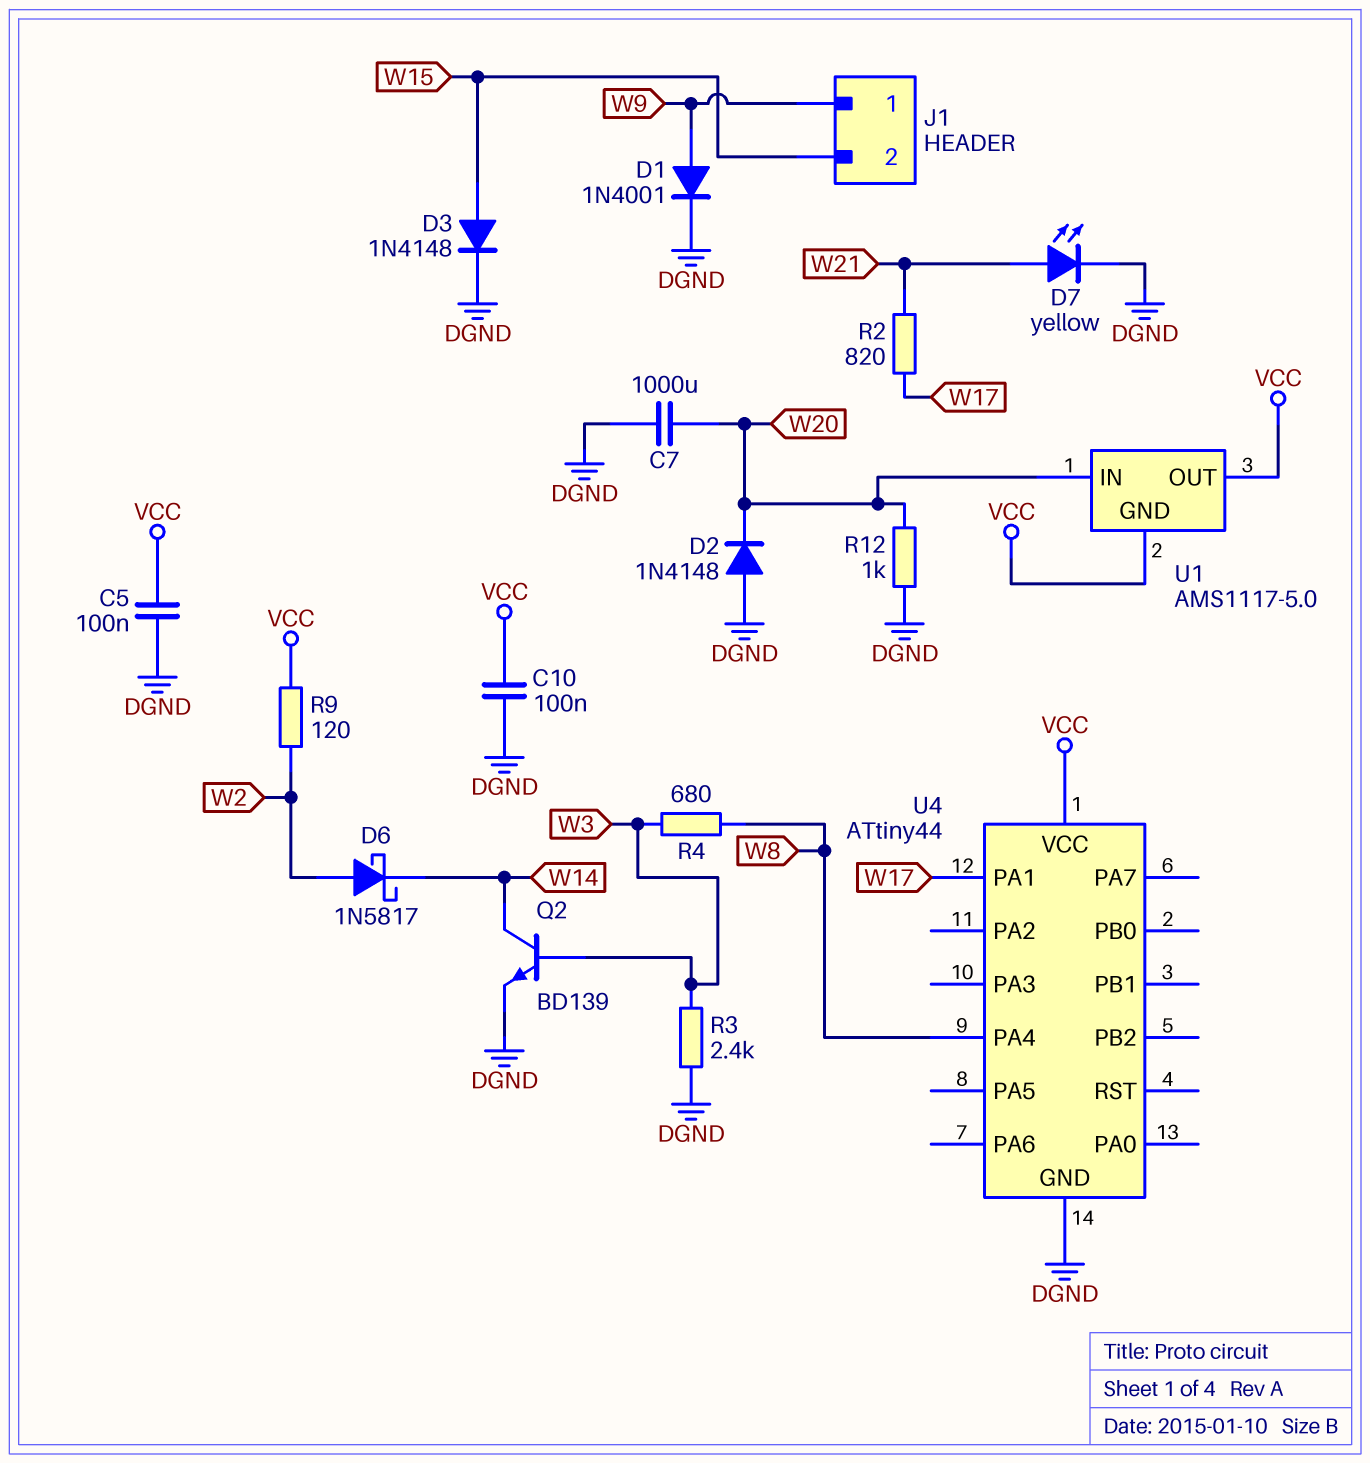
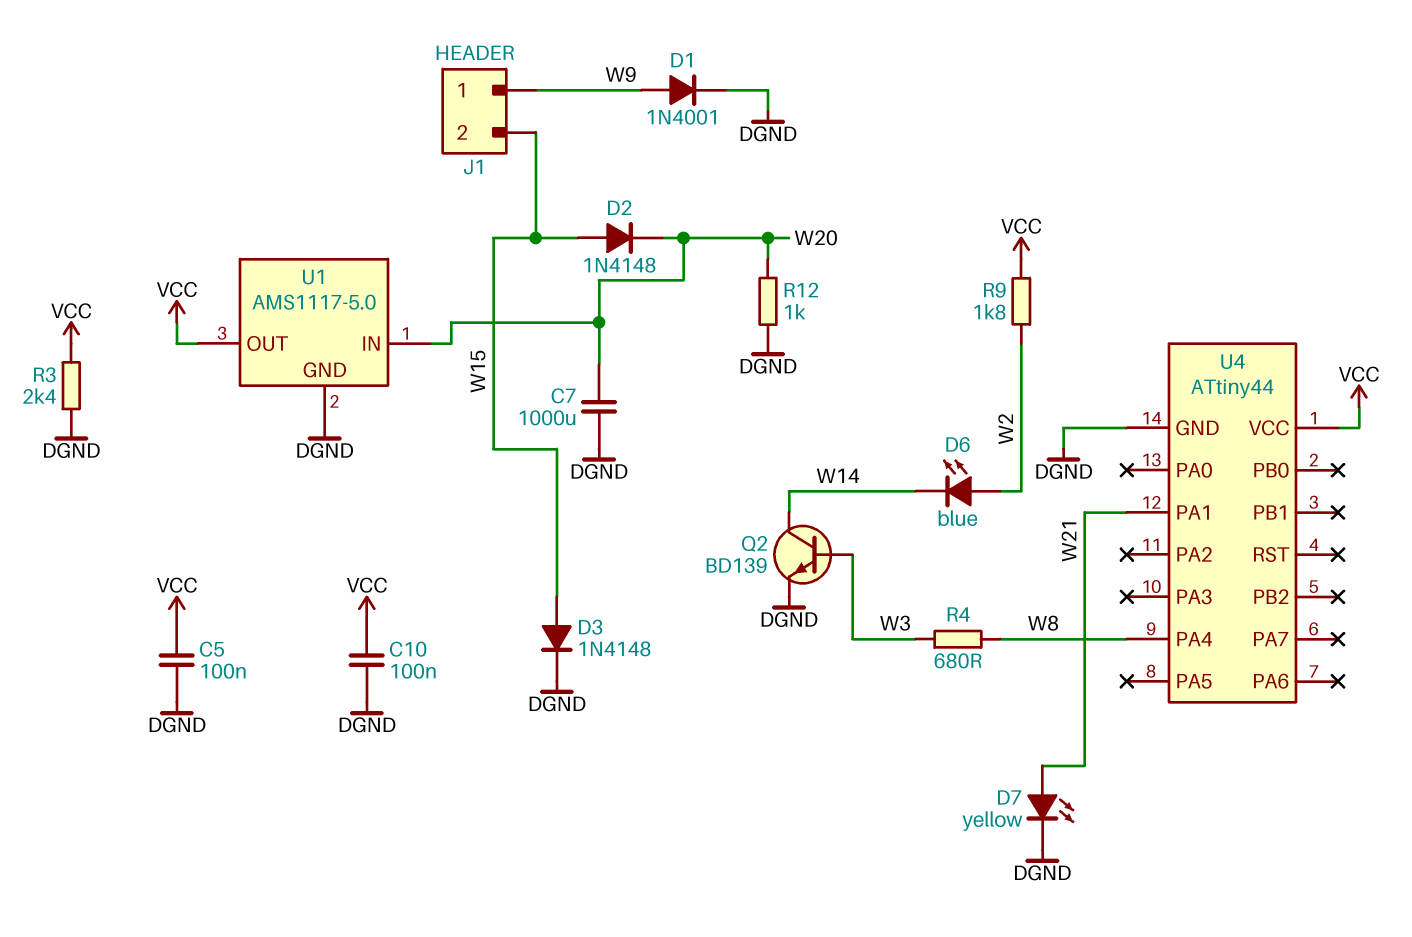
D2: diode 1N4148 (A DGND, K W20) -> diode 1N4148 (A W15, K W20)
D6: schottky 1N5817 (A W2, K W14) -> LED blue (A W2, K W14)
R2: 820 (W17, W21) -> none
R3: 2.4k (DGND, W3) -> 2.4k (DGND, VCC)
R9: 120 (VCC, W2) -> 1.8k (VCC, W2)
U1 pin GND: VCC -> DGND
U4 pin PA1: W17 -> W21

